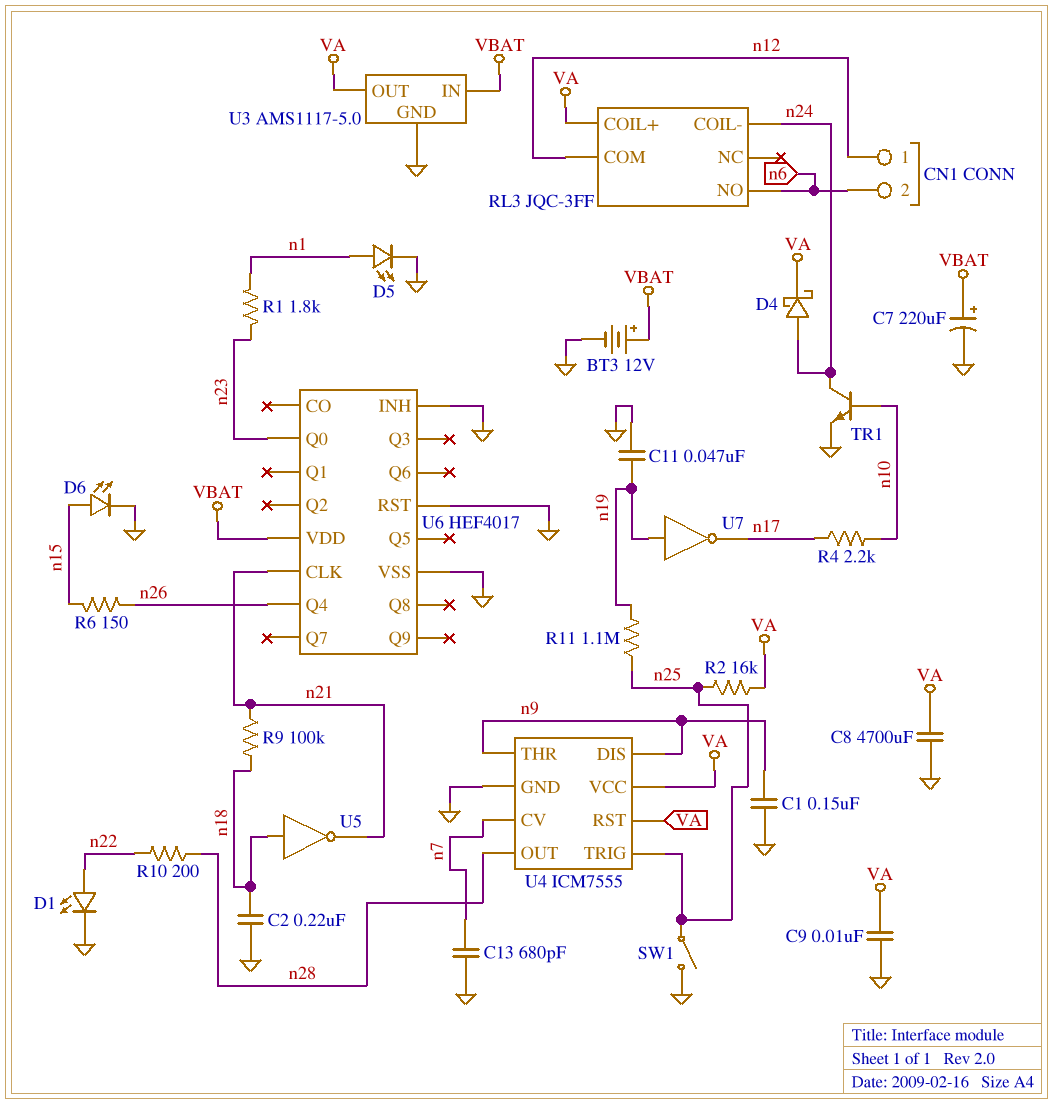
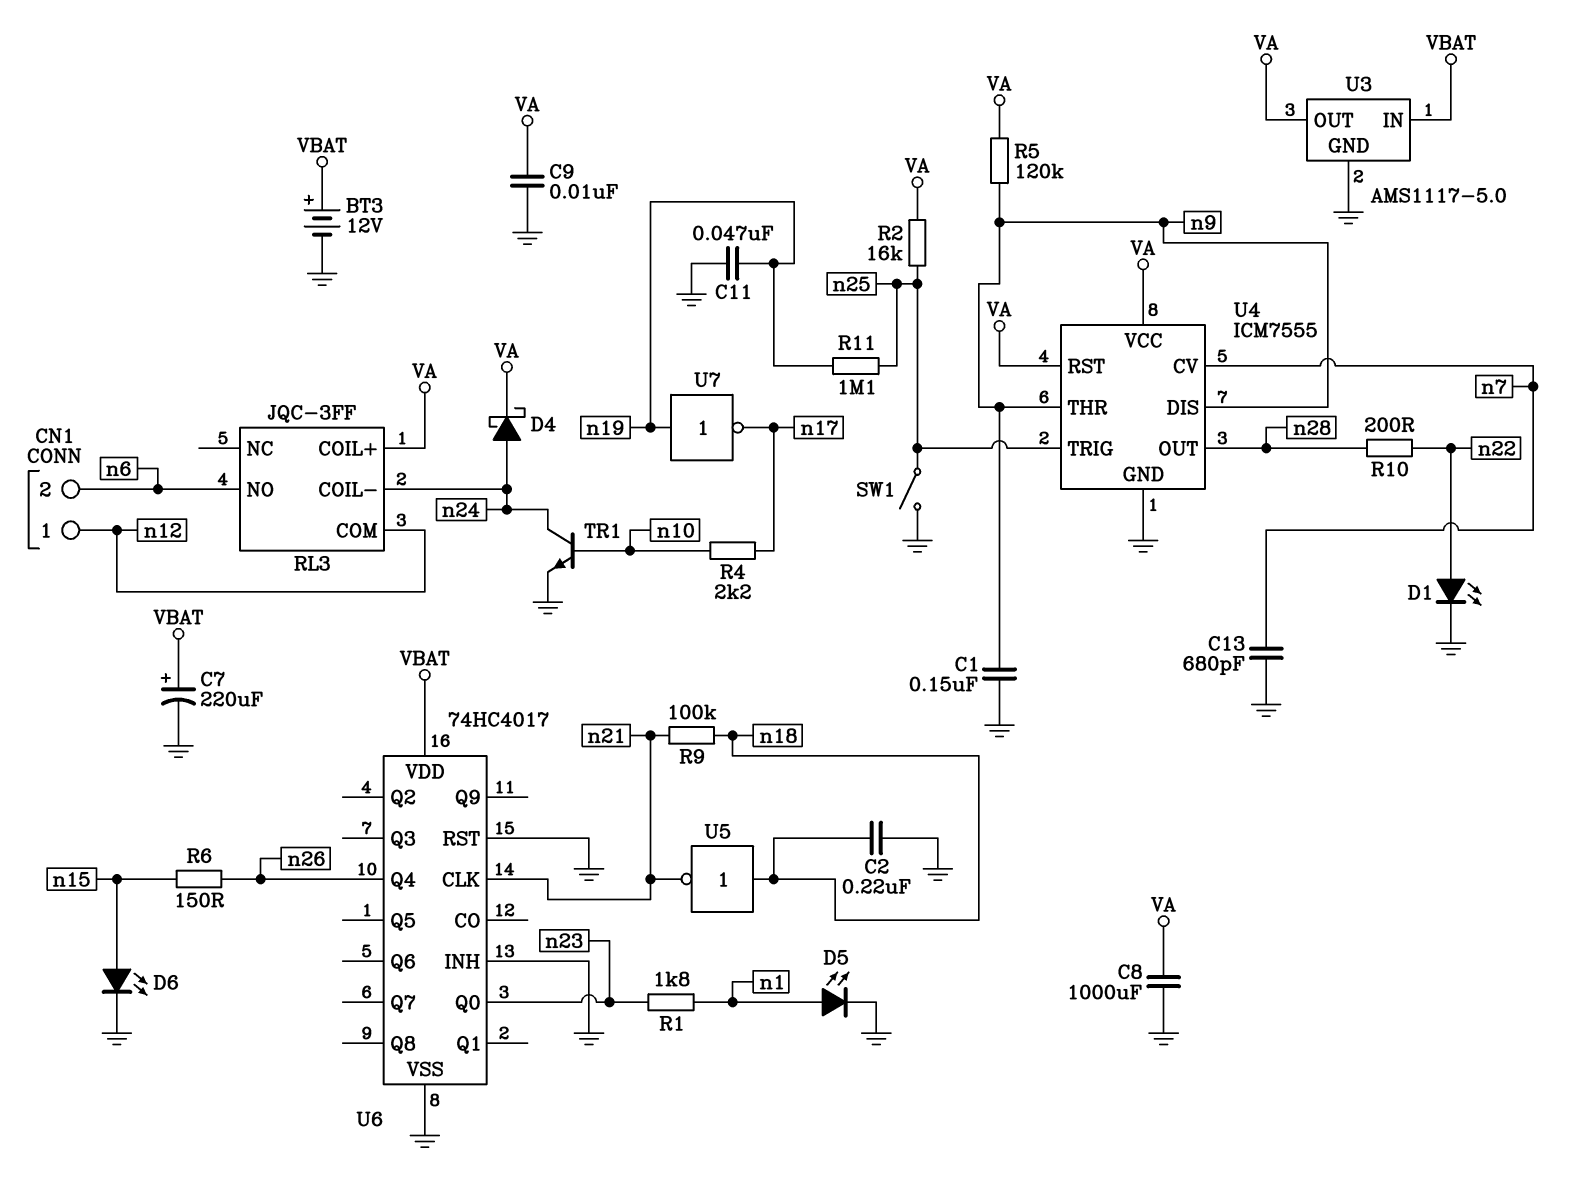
C8: 4700uF (GND, VA) -> 1000uF (GND, VA)
R5: none -> 120k (VA, n9)
U6: HEF4017 -> 74HC4017

